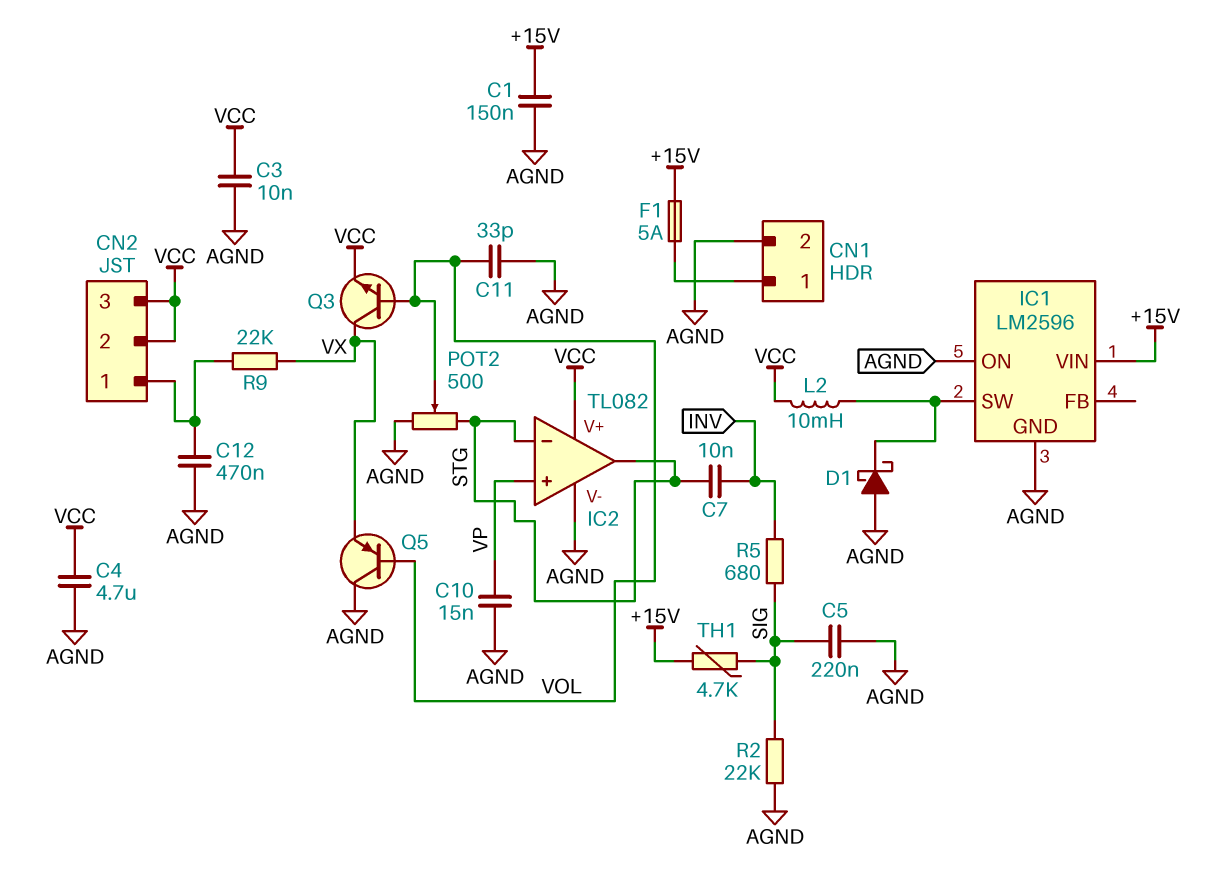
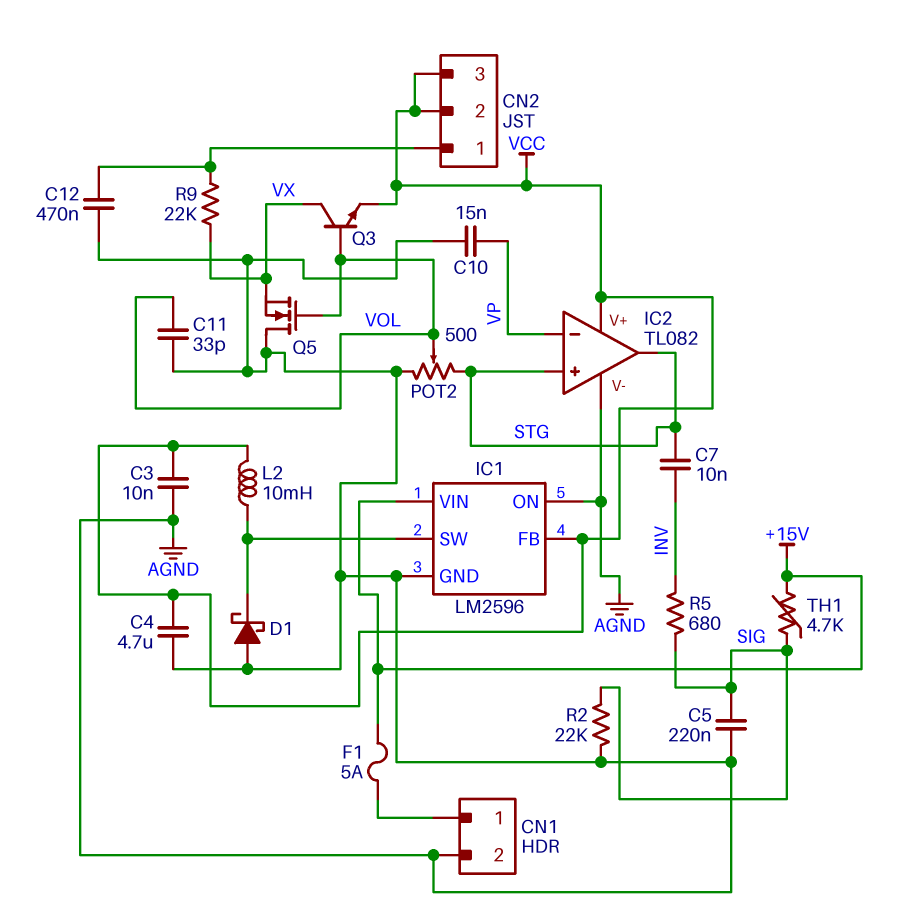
C1: 150nF (+15V, AGND) -> none
IC1 pin FB: none -> VCC
IC2 pin in+: VP -> STG
IC2 pin in-: STG -> VP
Q5: PNP (B VOL, C AGND, E VX) -> NMOS (G VOL, D AGND, S VX)

